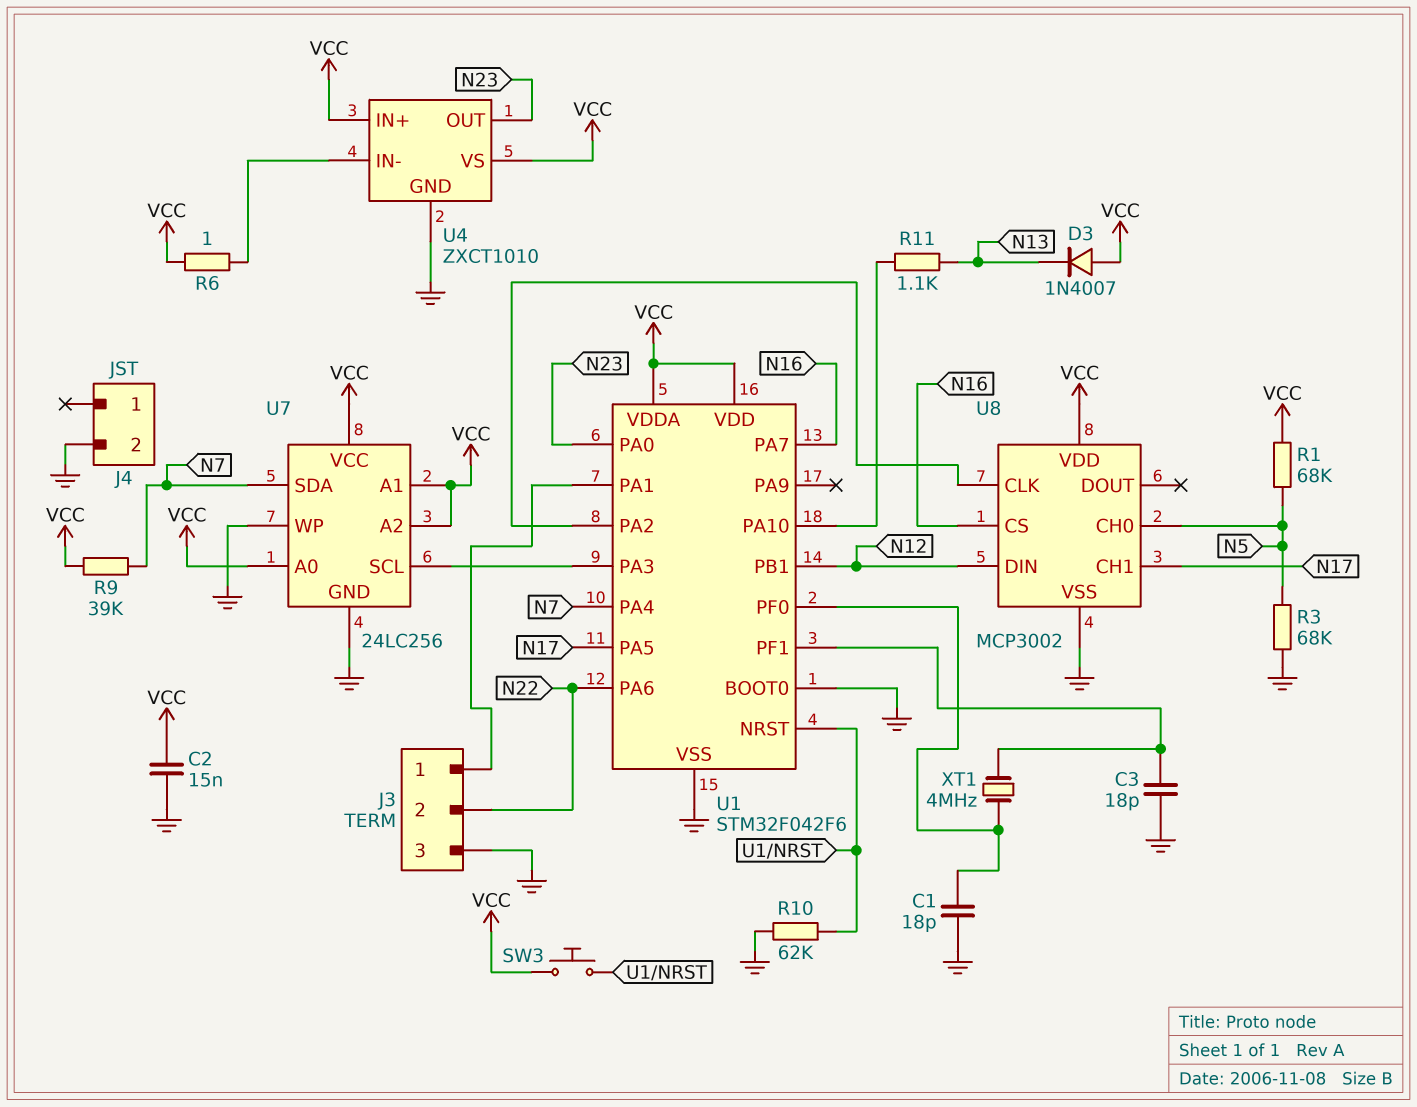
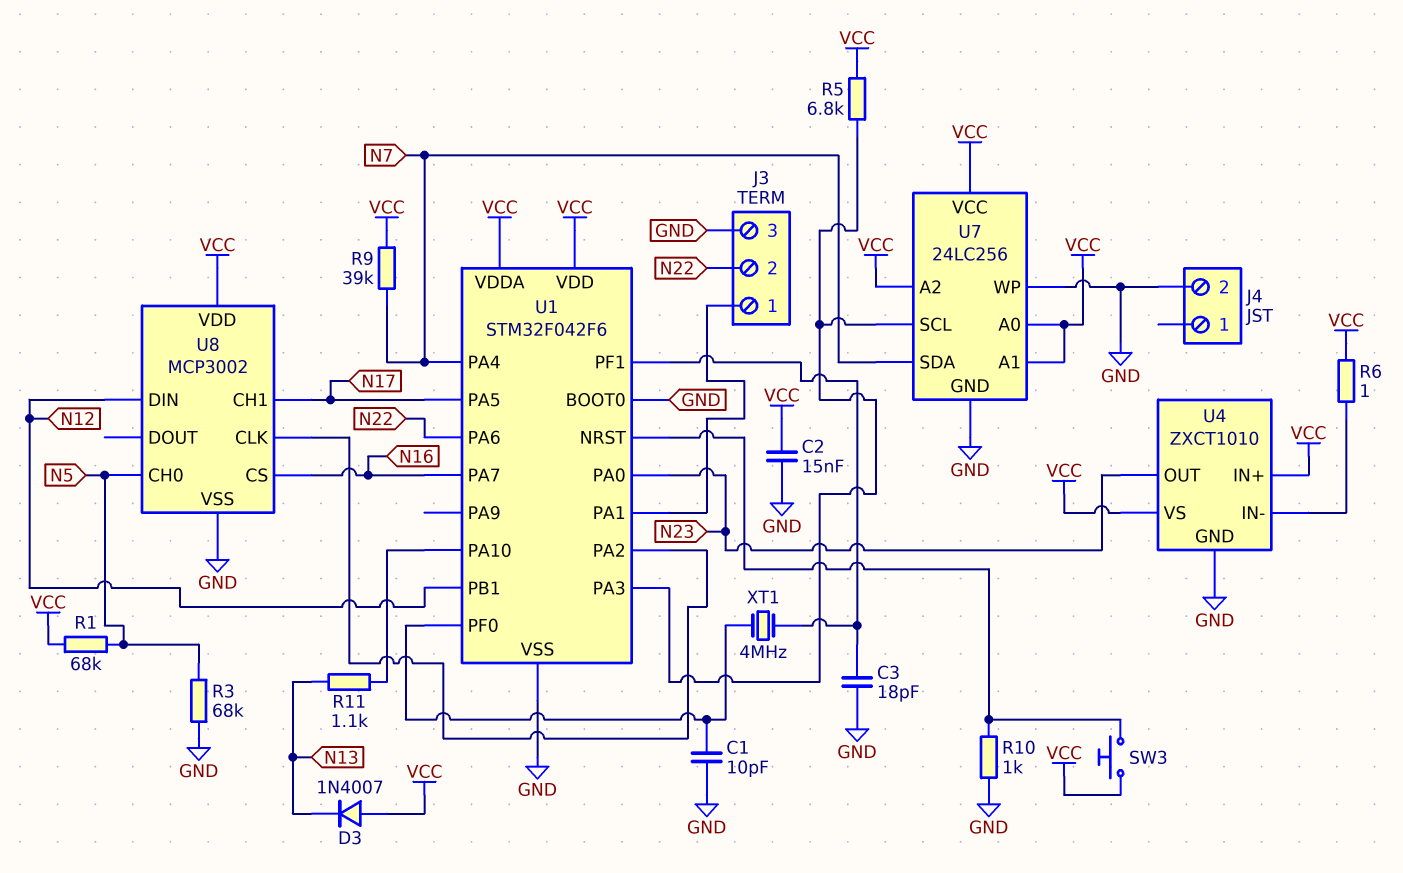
C1: 18pF (GND, U1/PF0) -> 10pF (GND, U1/PF0)
R5: none -> 6.8k (U1/PA3, VCC)
R10: 62k (GND, U1/NRST) -> 1k (GND, U1/NRST)

